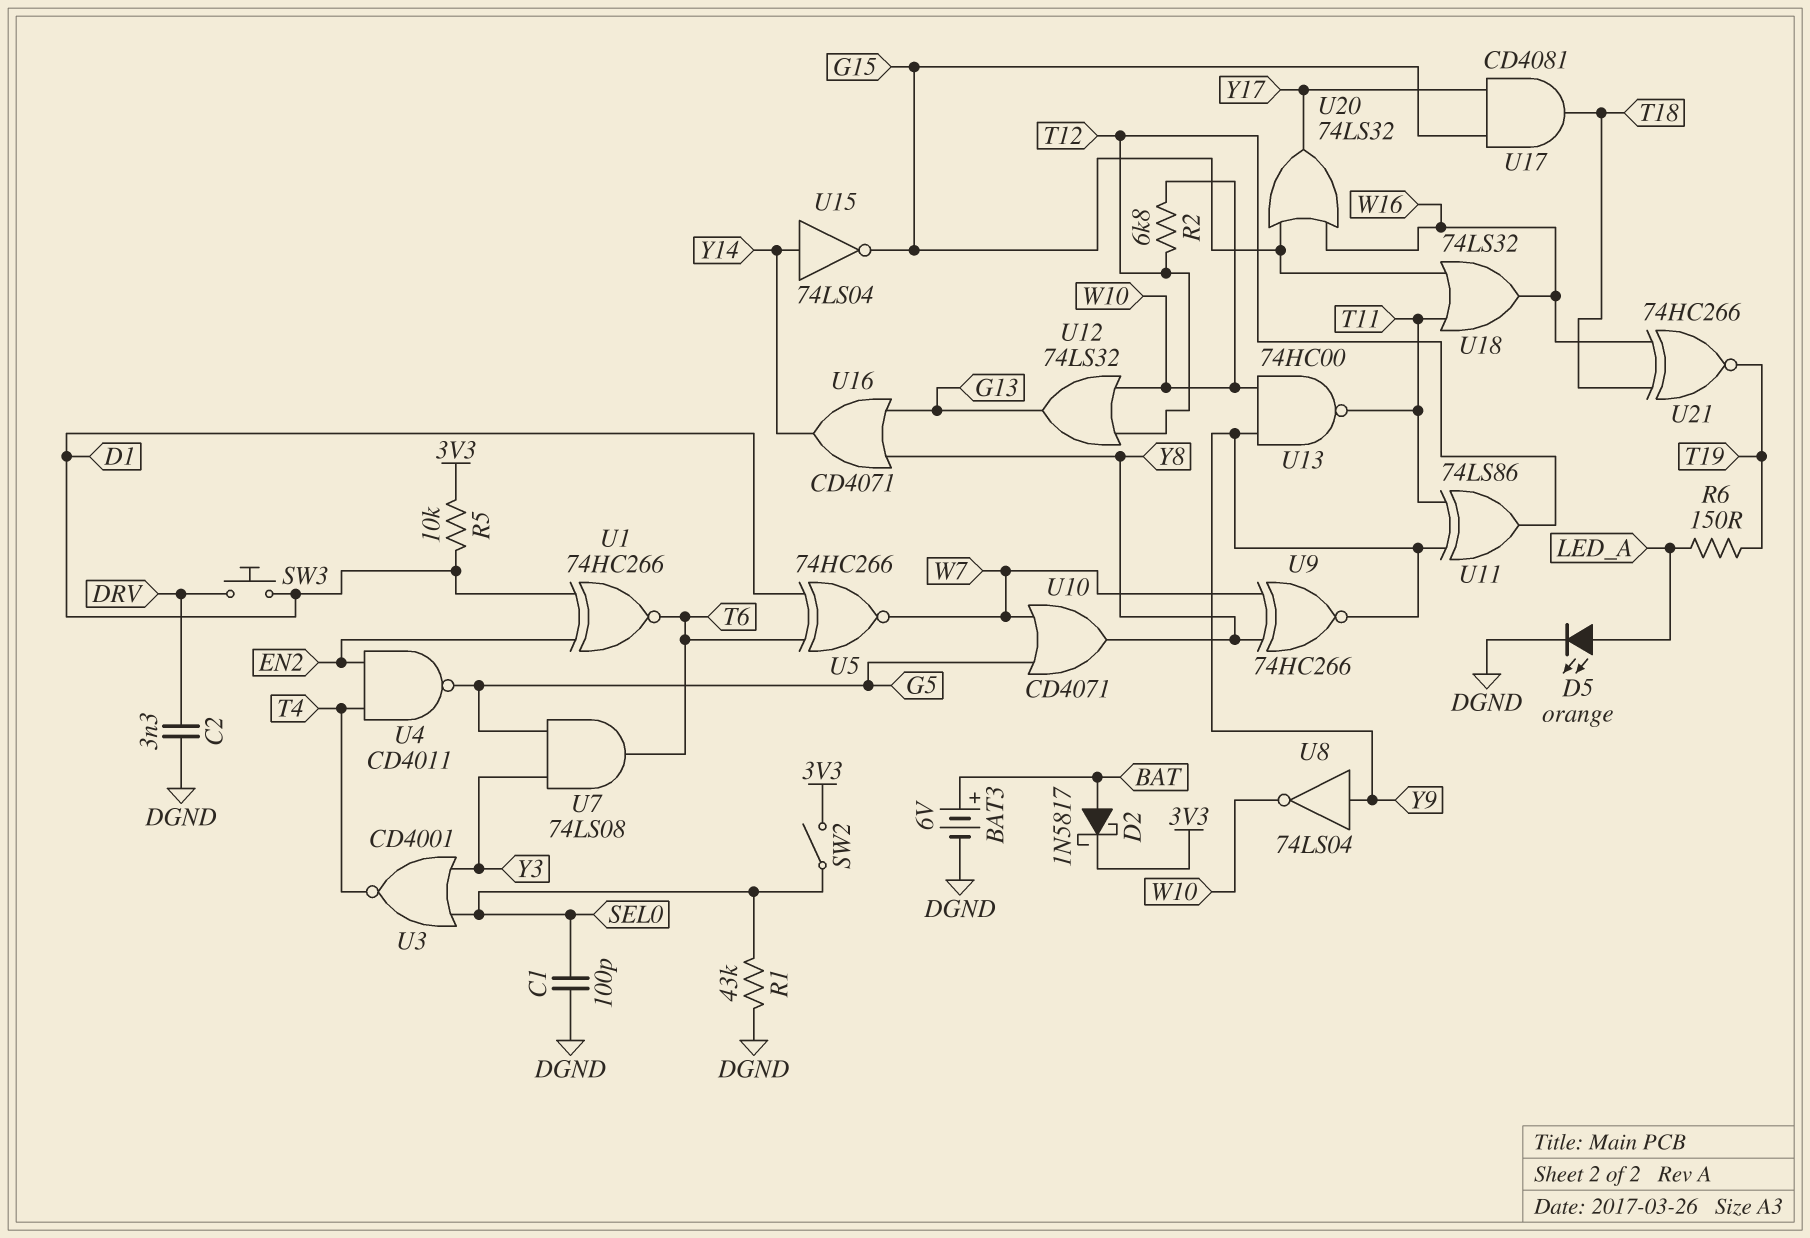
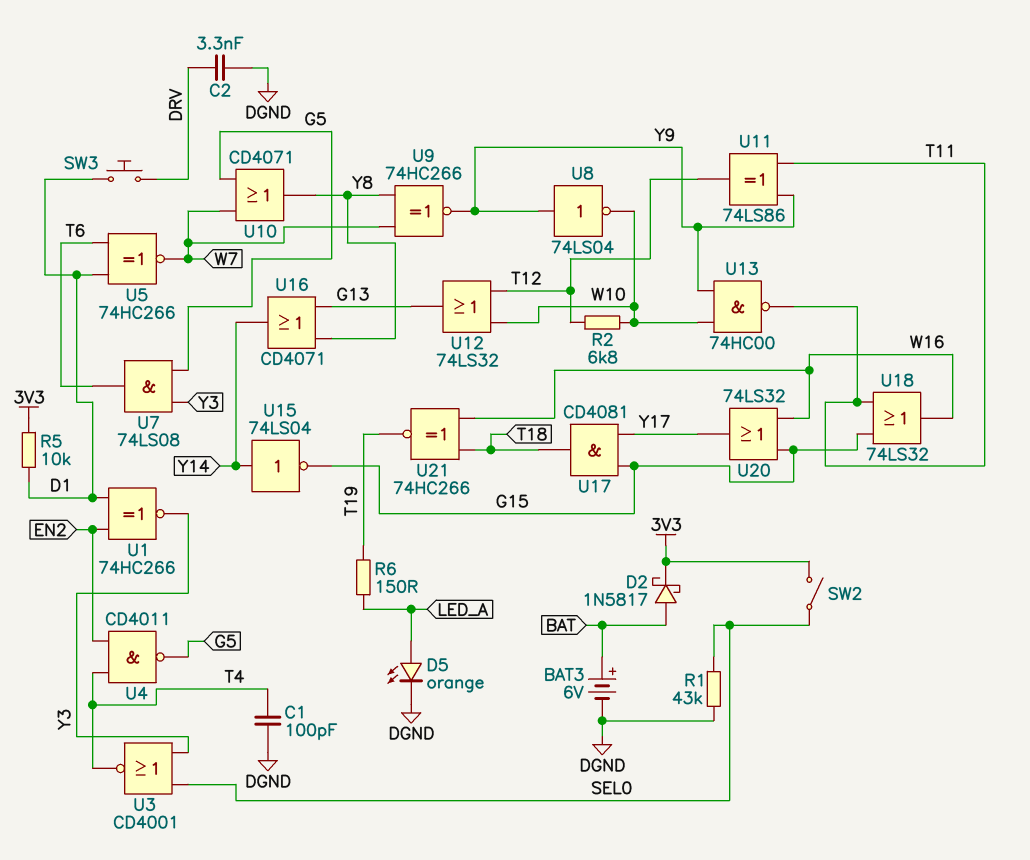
C1: 100pF (DGND, SEL0) -> 100pF (DGND, T4)
U1: XNOR 74HC266 (in D1, in EN2, out T6) -> XNOR 74HC266 (in D1, in EN2, out Y3)

